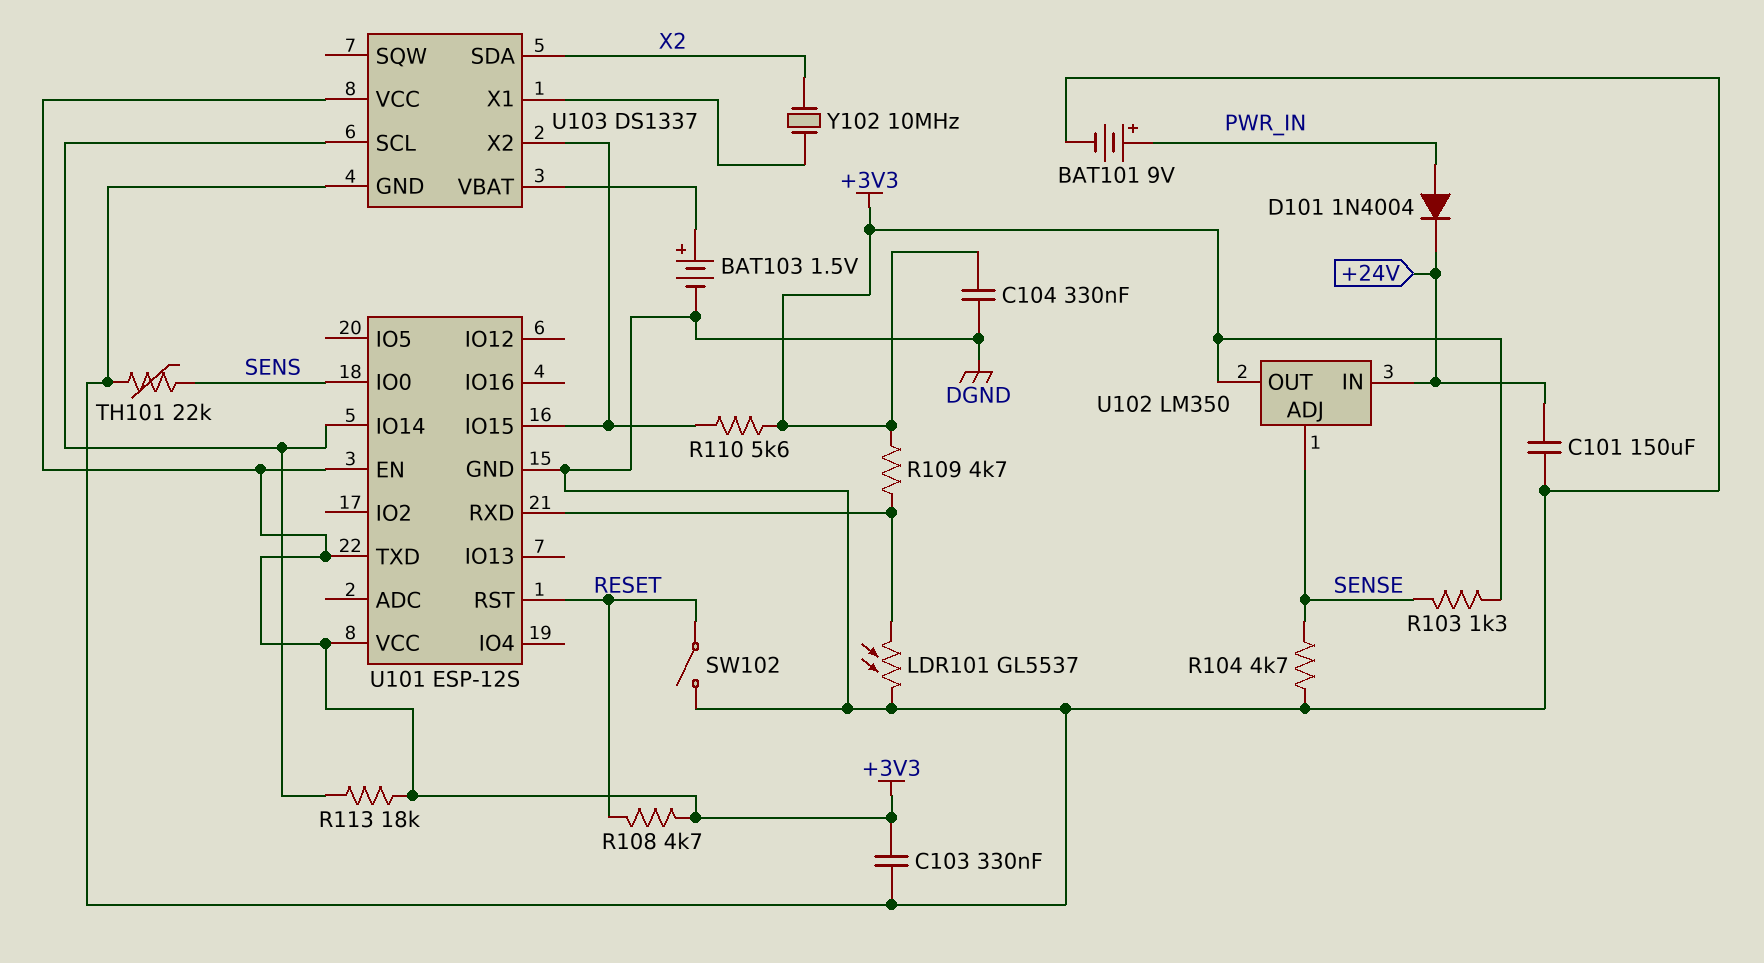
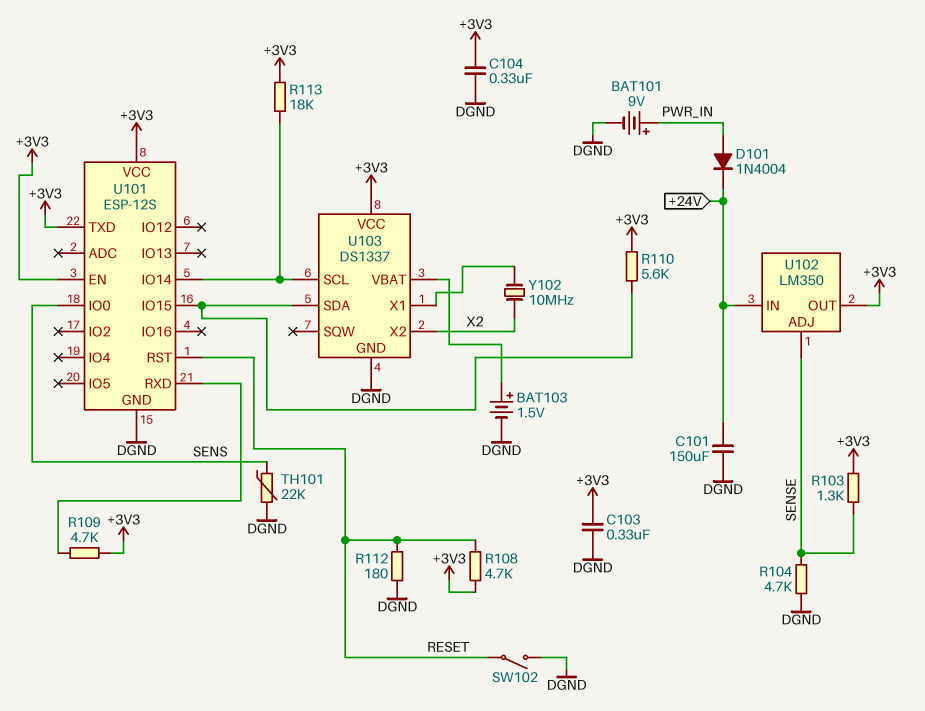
LDR101: GL5537 (DGND, U101/RXD) -> none
R112: none -> 180 (DGND, RESET)
U103 pin SDA: X2 -> U101/IO15
U103 pin X2: U101/IO15 -> X2

